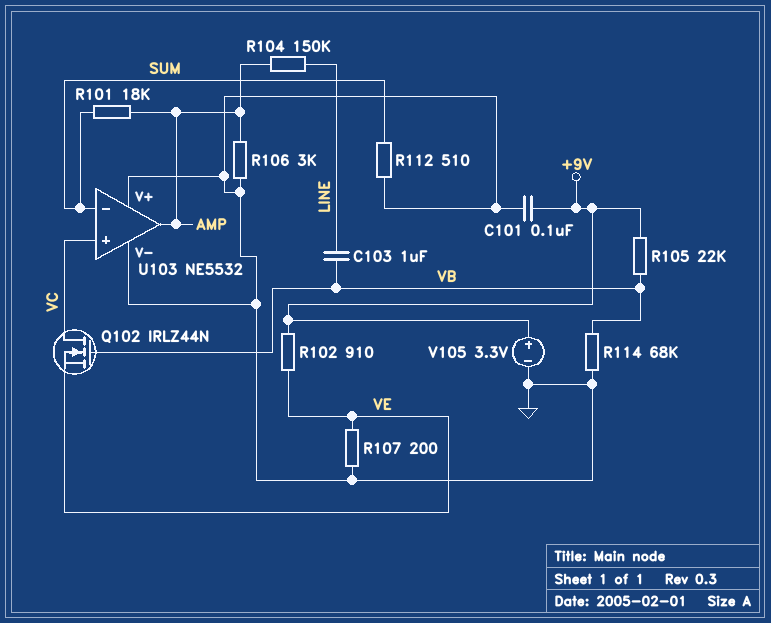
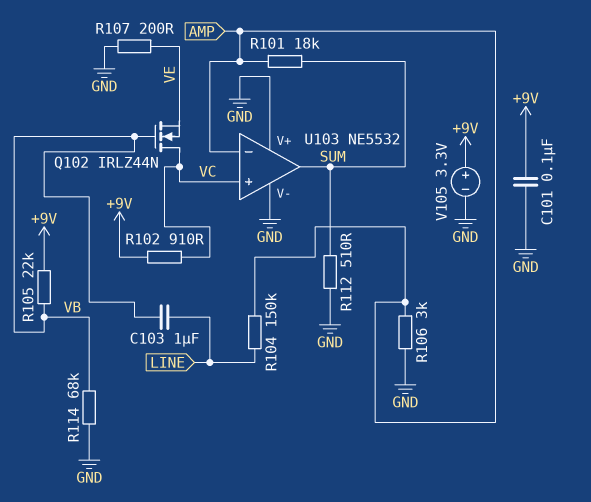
R102: 910 (+9V, VE) -> 910 (+9V, VC)
U103 pin in-: SUM -> AMP
U103 pin out: AMP -> SUM

